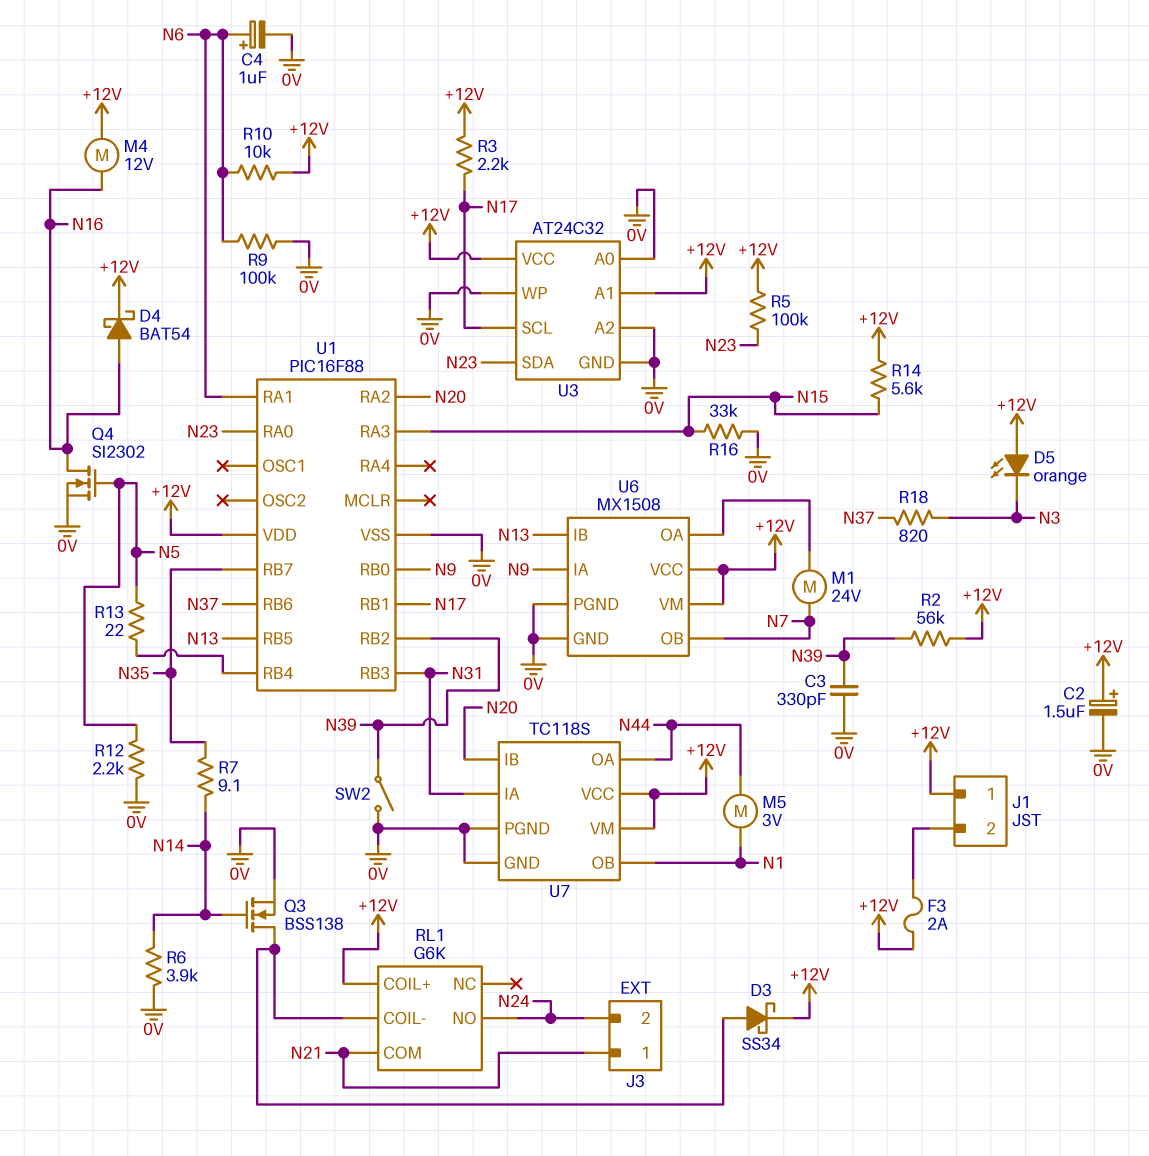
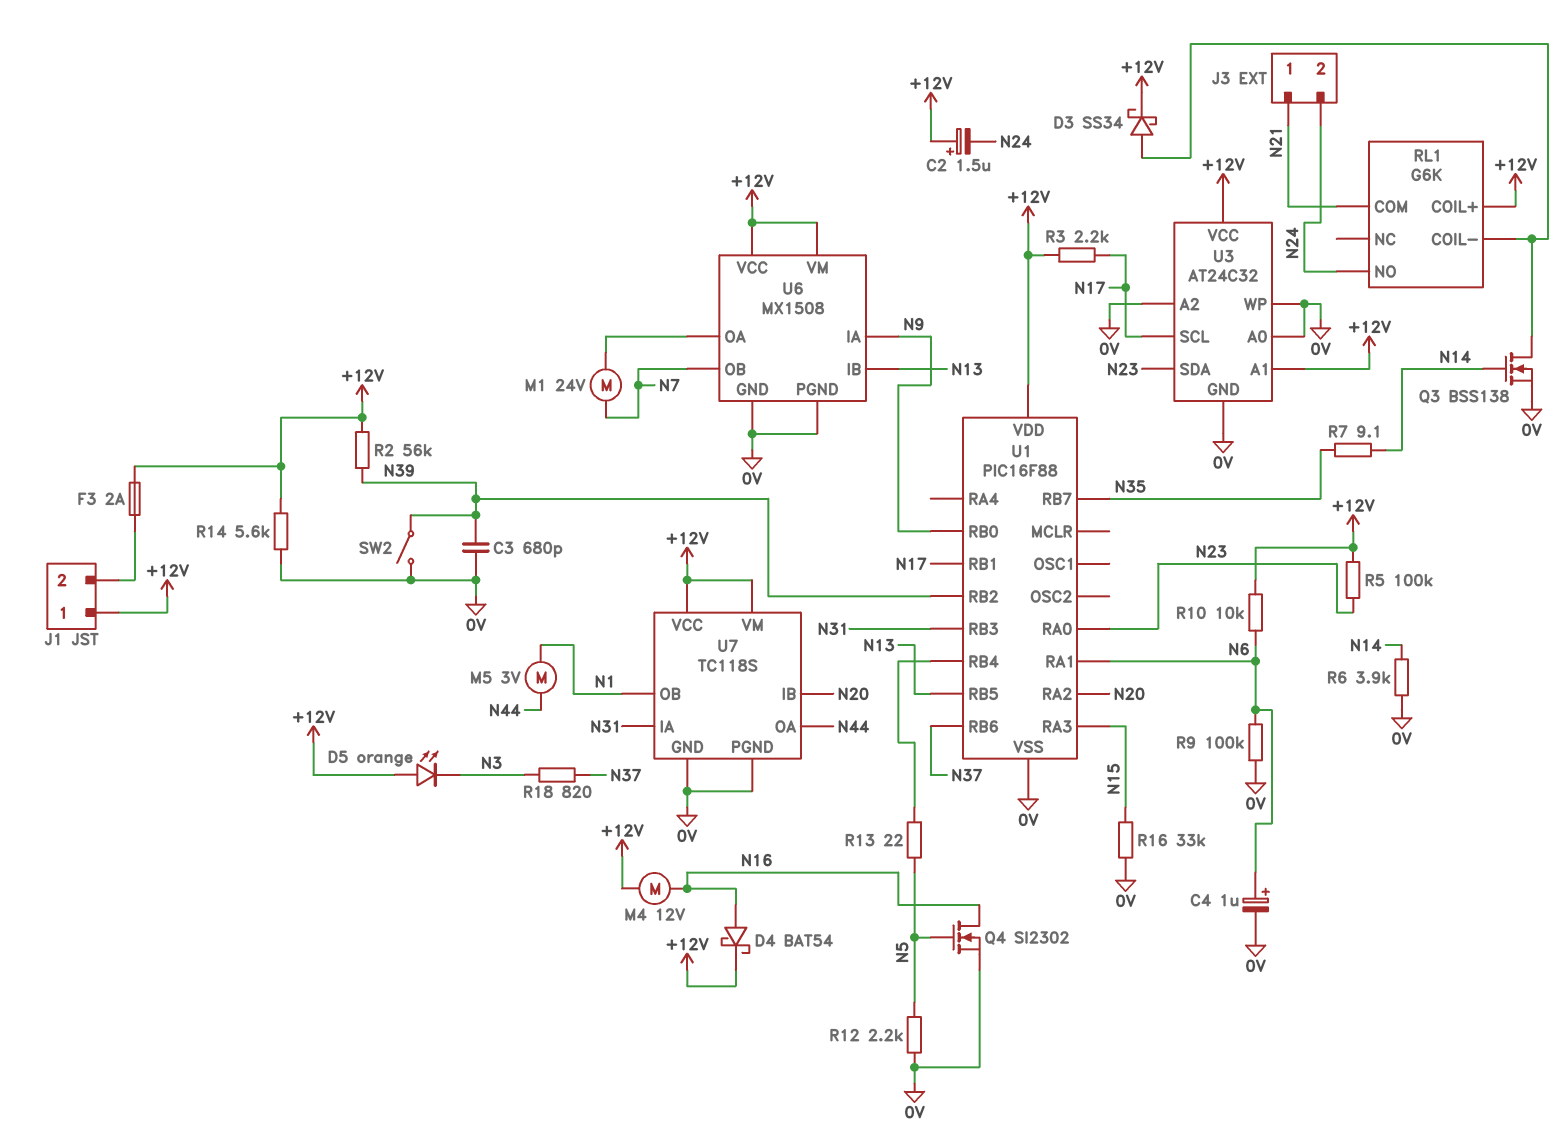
C2: 1.5uF (plus +12V, minus 0V) -> 1.5uF (plus +12V, minus N24)
C3: 330pF (0V, N39) -> 680pF (0V, N39)
R14: 5.6k (+12V, N15) -> 5.6k (+12V, 0V)

